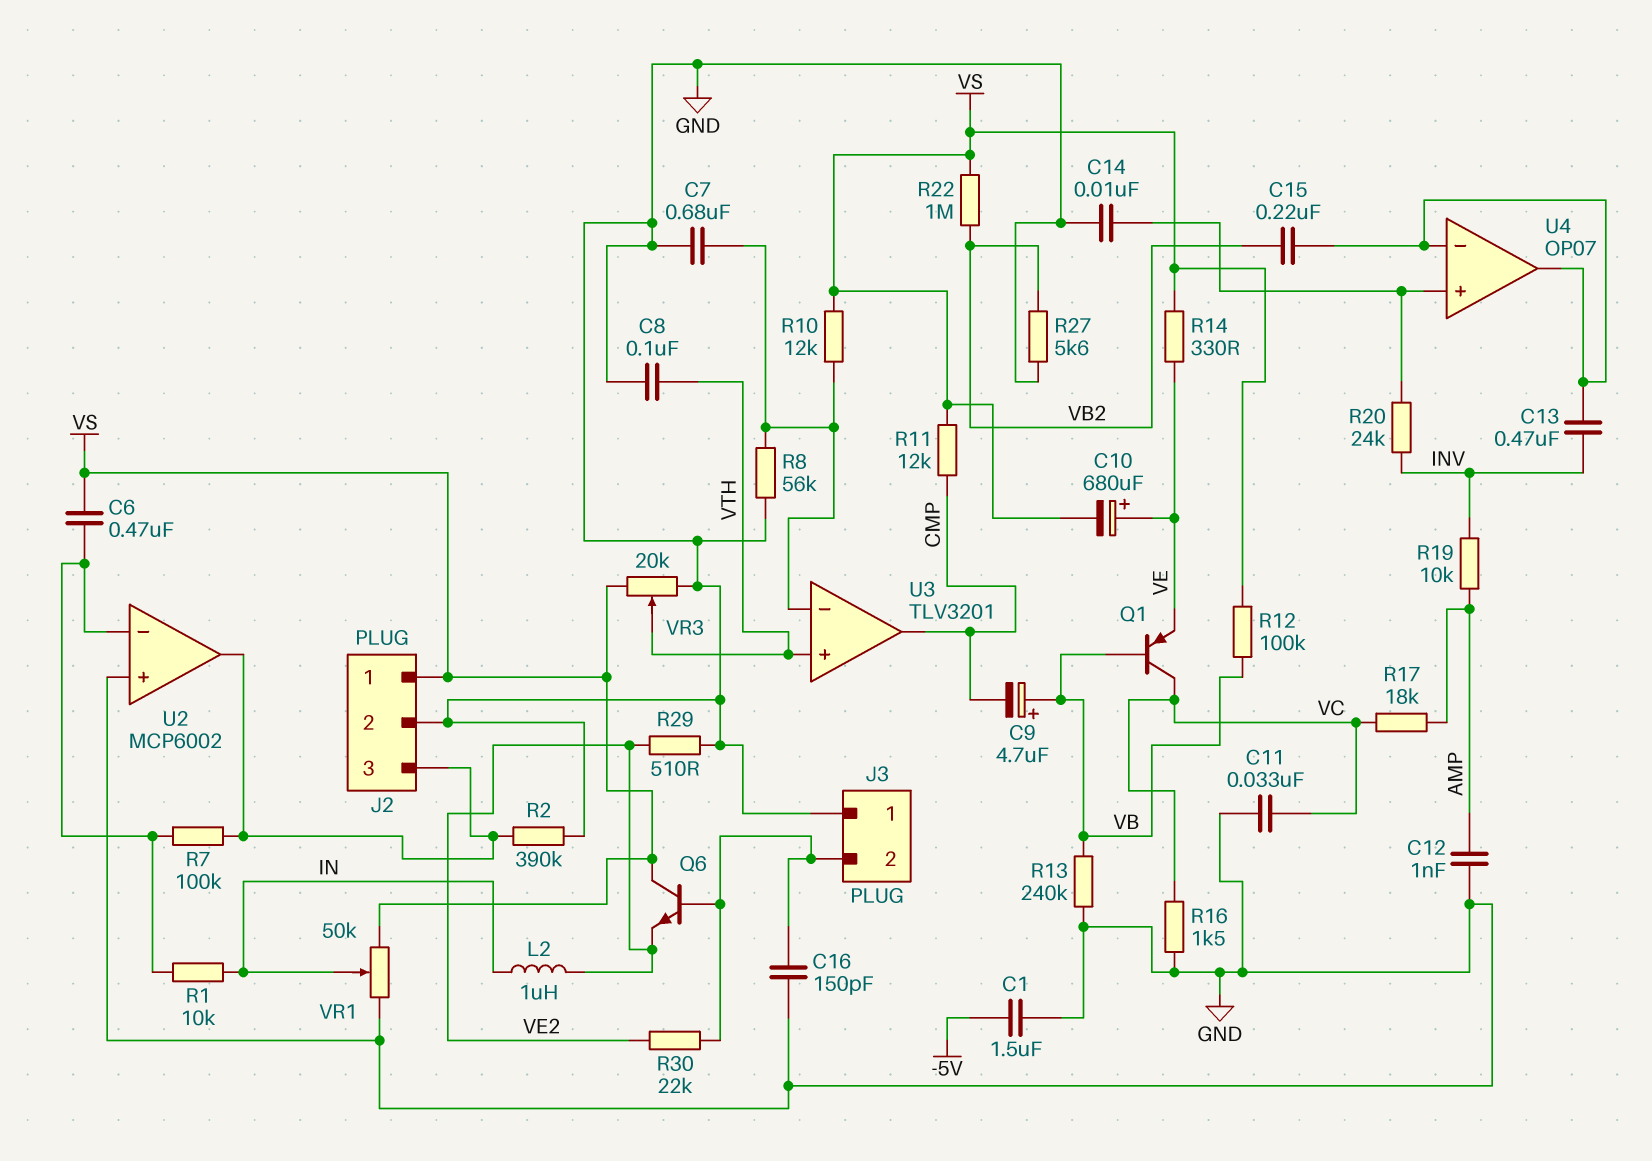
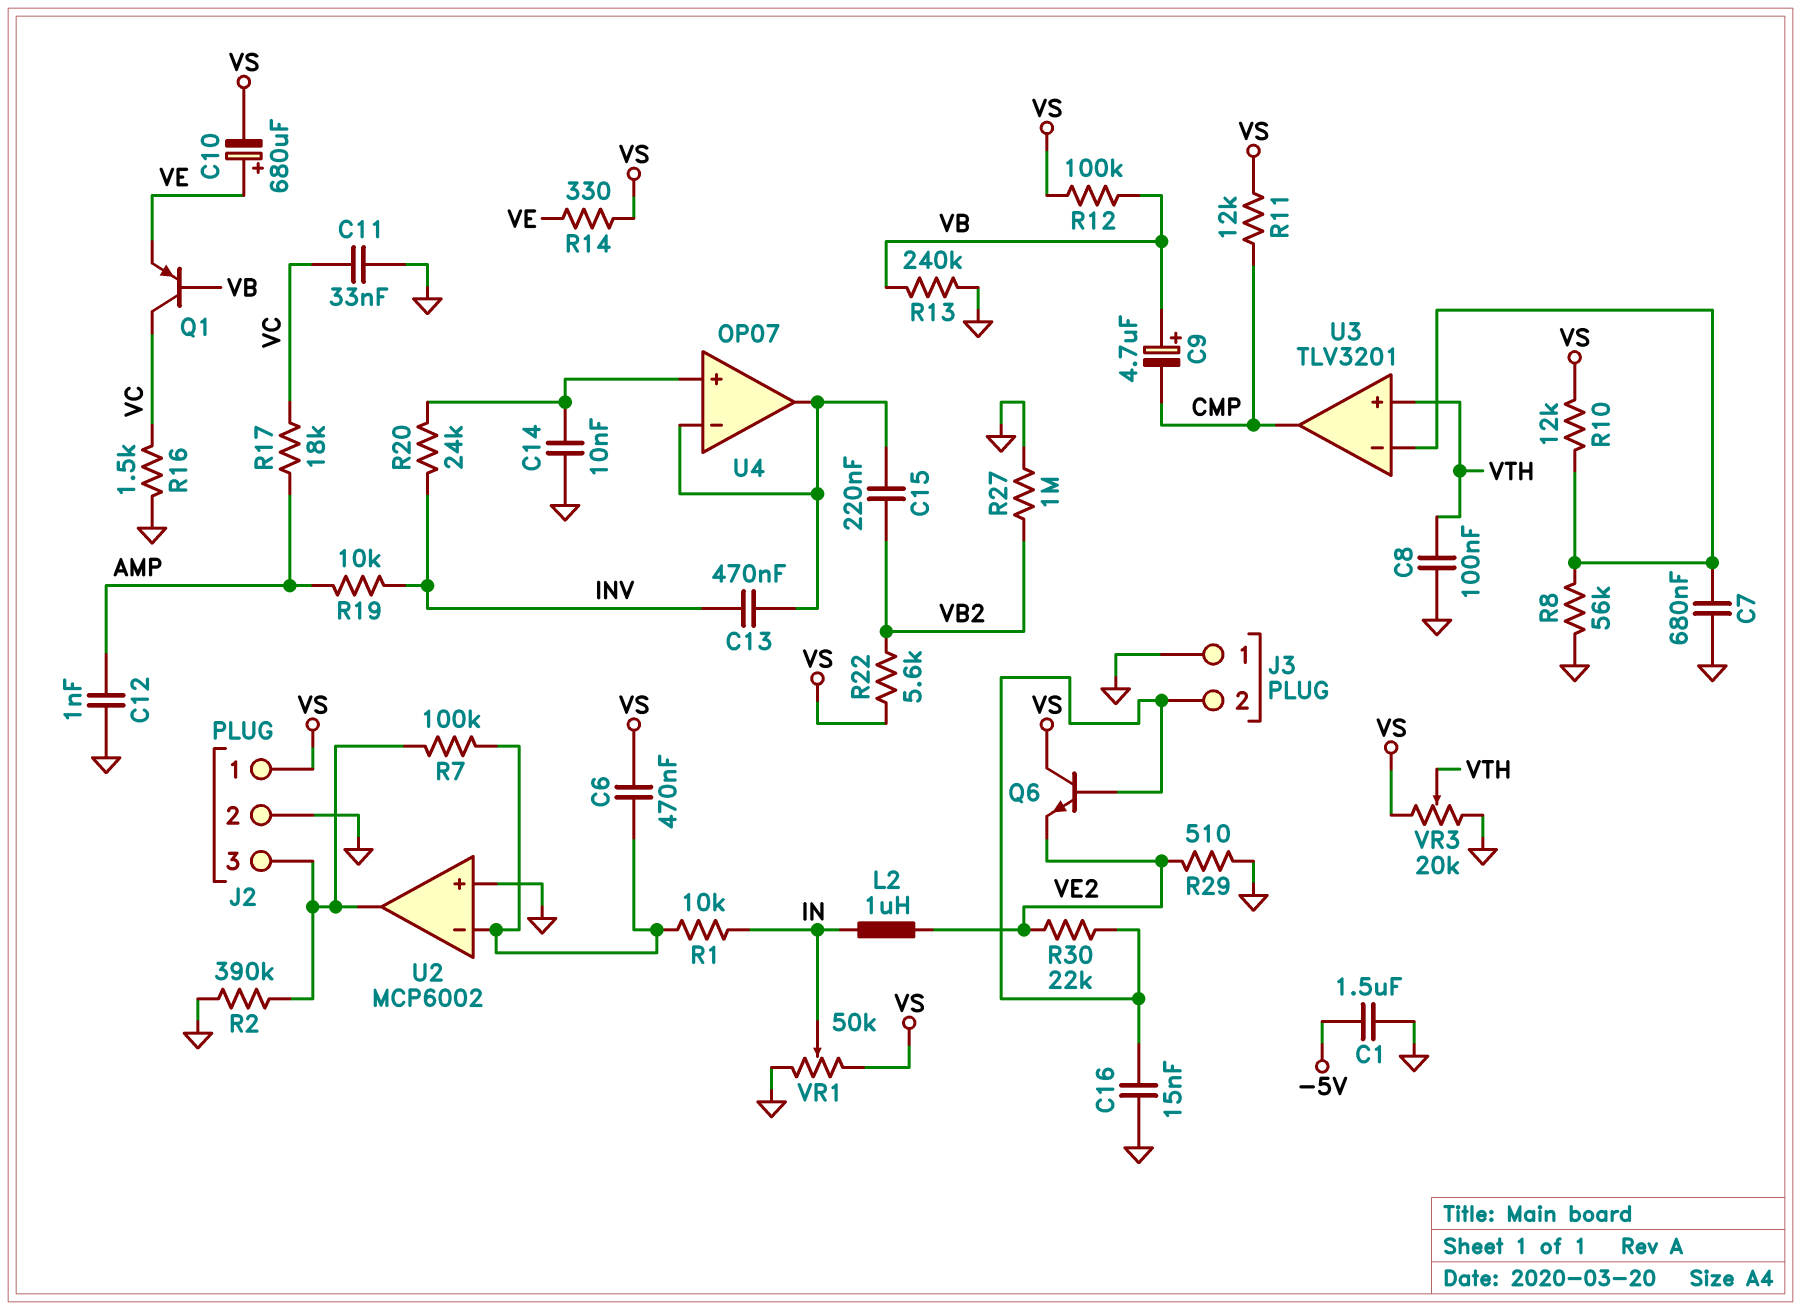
C16: 150pF (GND, J3/2) -> 15nF (GND, J3/2)
R22: 1M (VB2, VS) -> 5.6k (VB2, VS)
R27: 5.6k (GND, VB2) -> 1M (GND, VB2)

